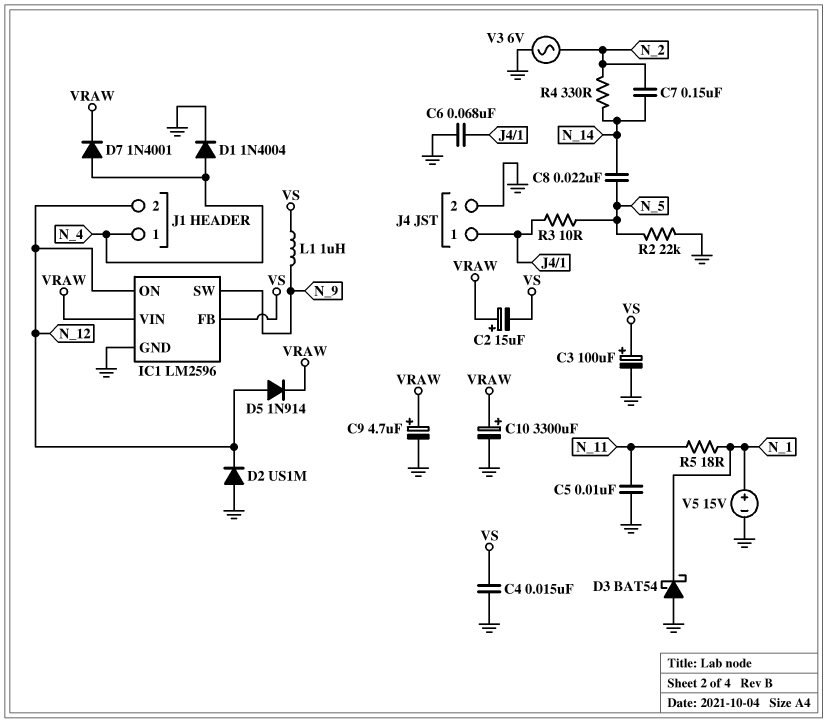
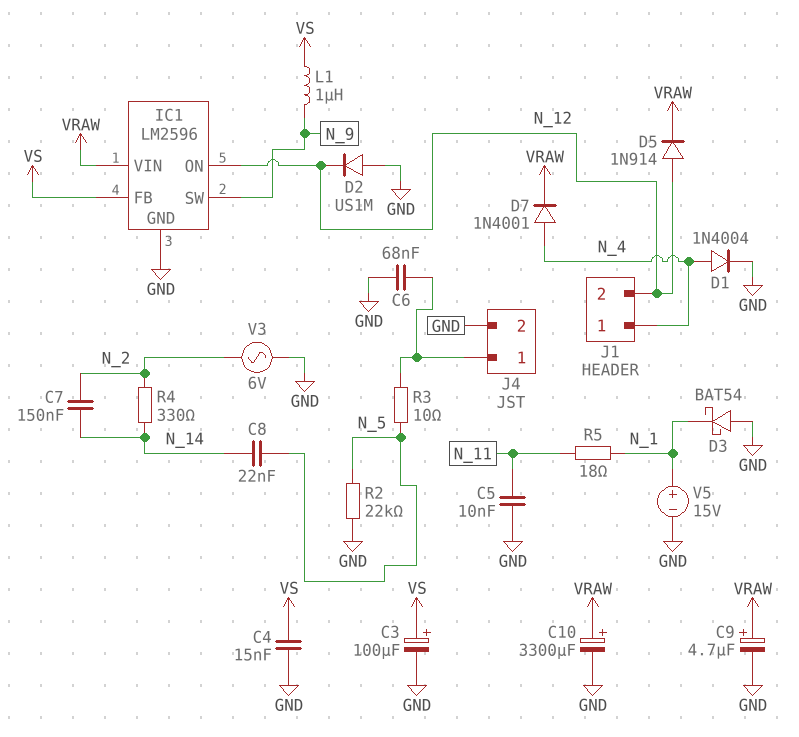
C2: 15uF (plus VRAW, minus VS) -> none

